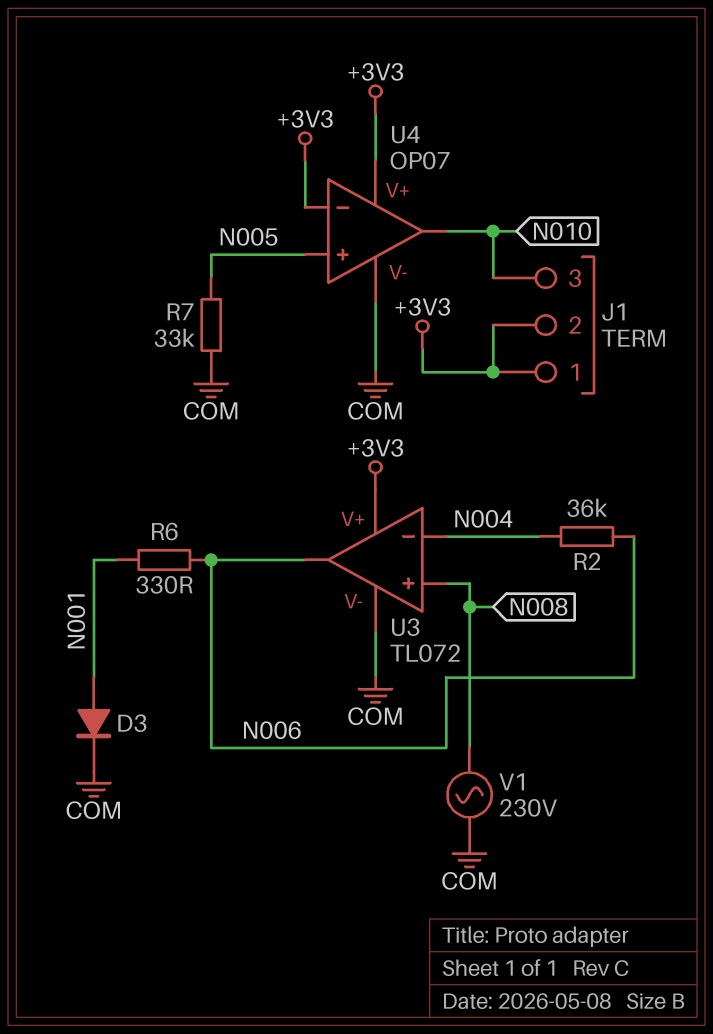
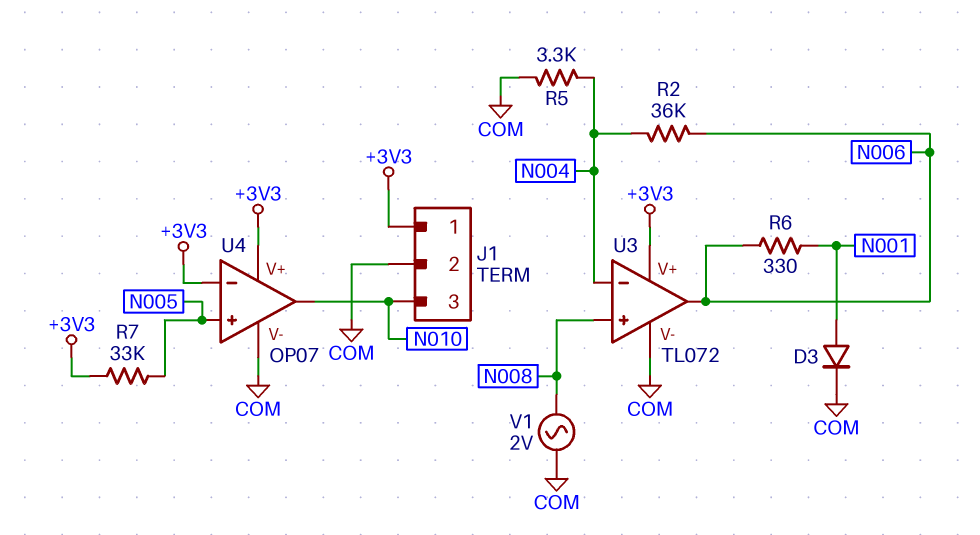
J1 pin 2: +3V3 -> COM
R5: none -> 3.3k (COM, N004)
R7: 33k (COM, N005) -> 33k (+3V3, N005)
V1: AC 230V (COM, N008) -> AC 2V (COM, N008)

